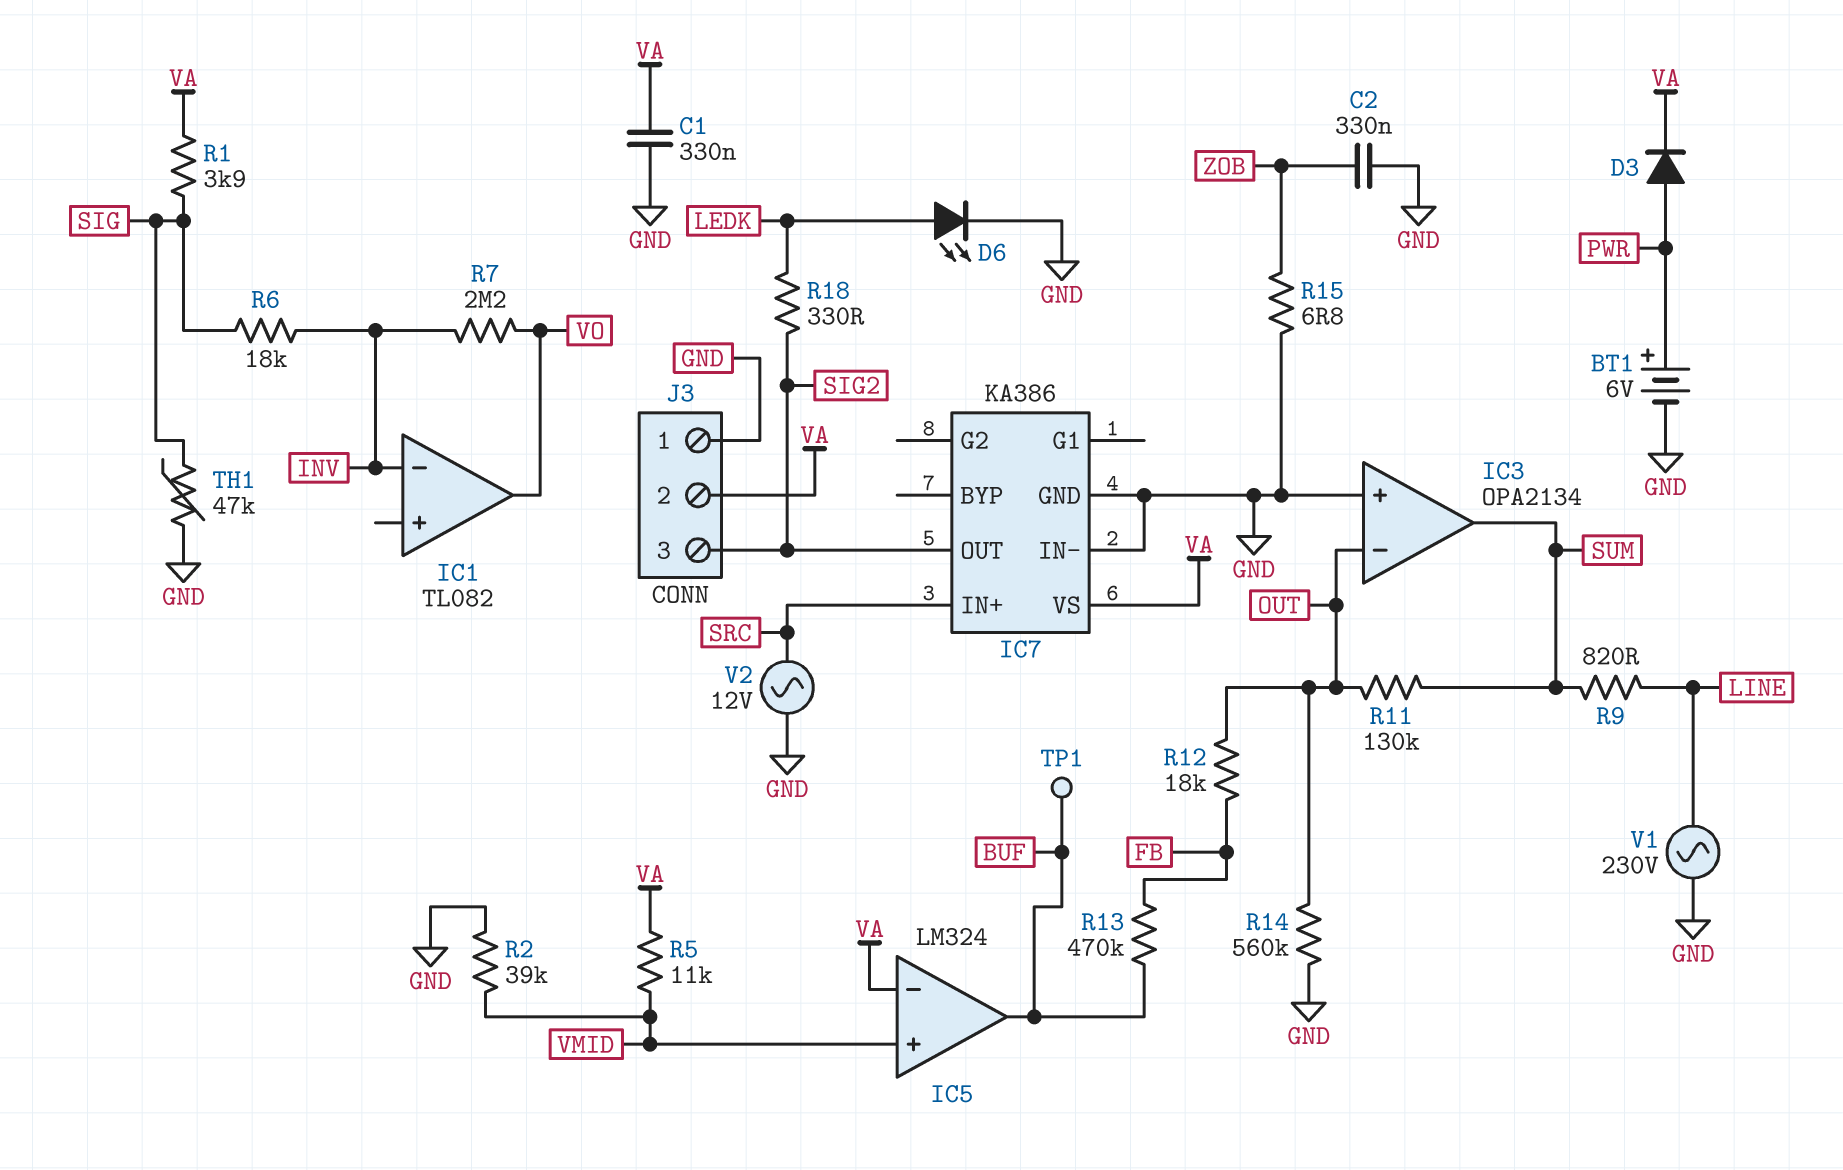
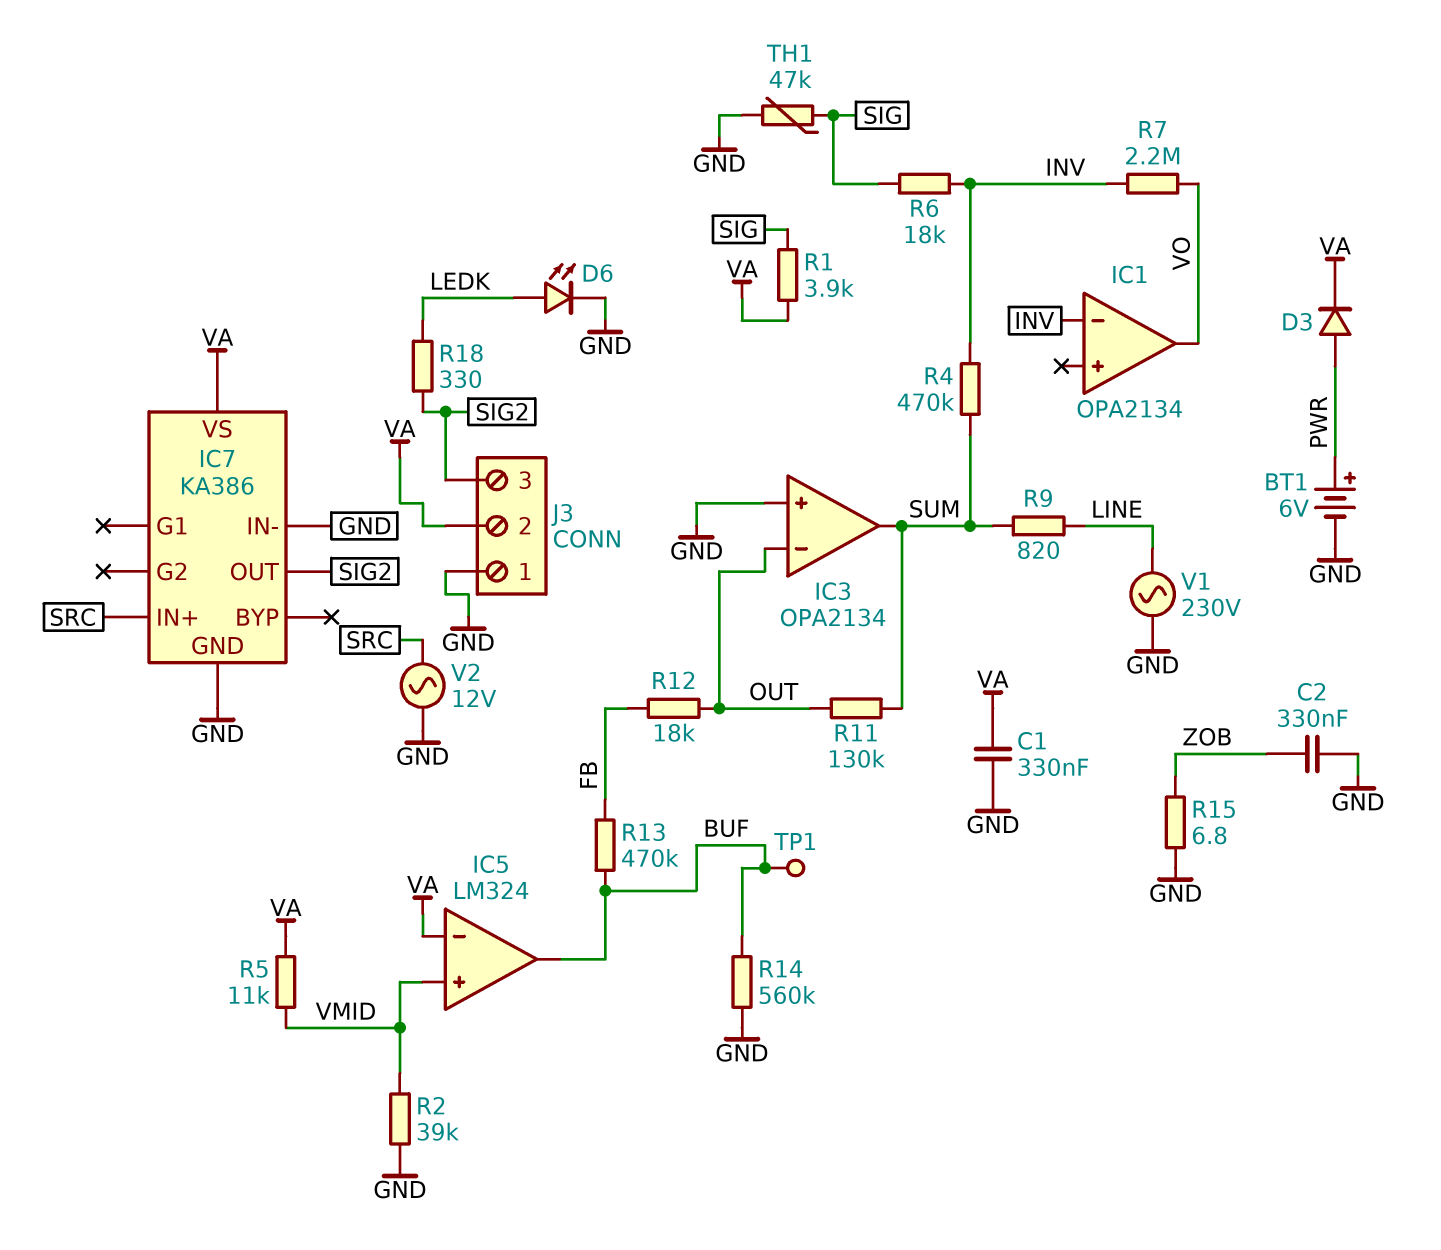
IC1: TL082 -> OPA2134
R4: none -> 470k (INV, SUM)
R14: 560k (GND, OUT) -> 560k (BUF, GND)

